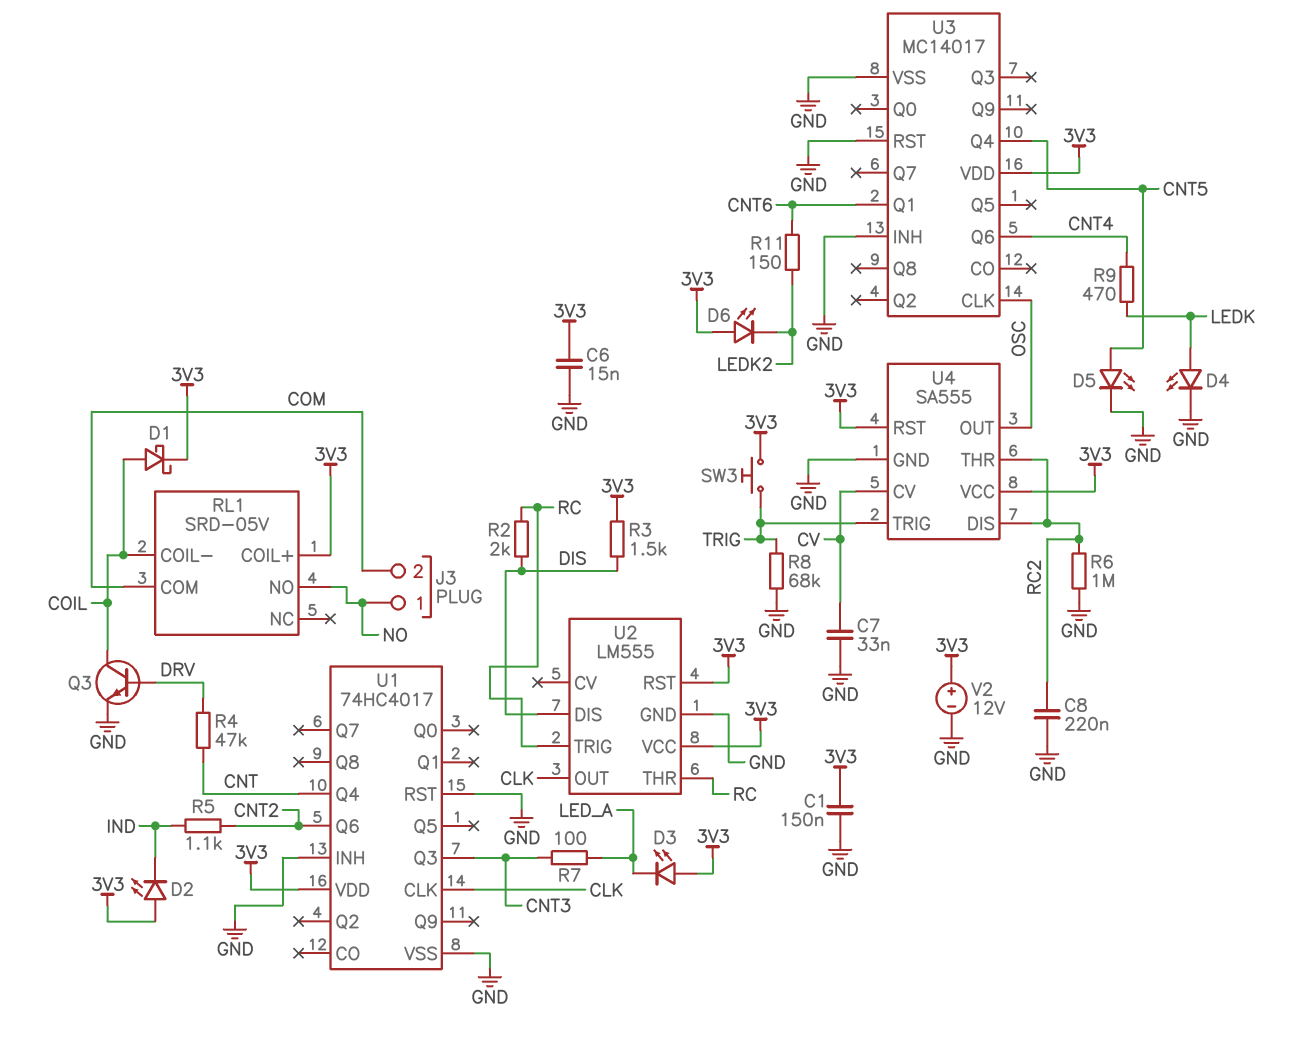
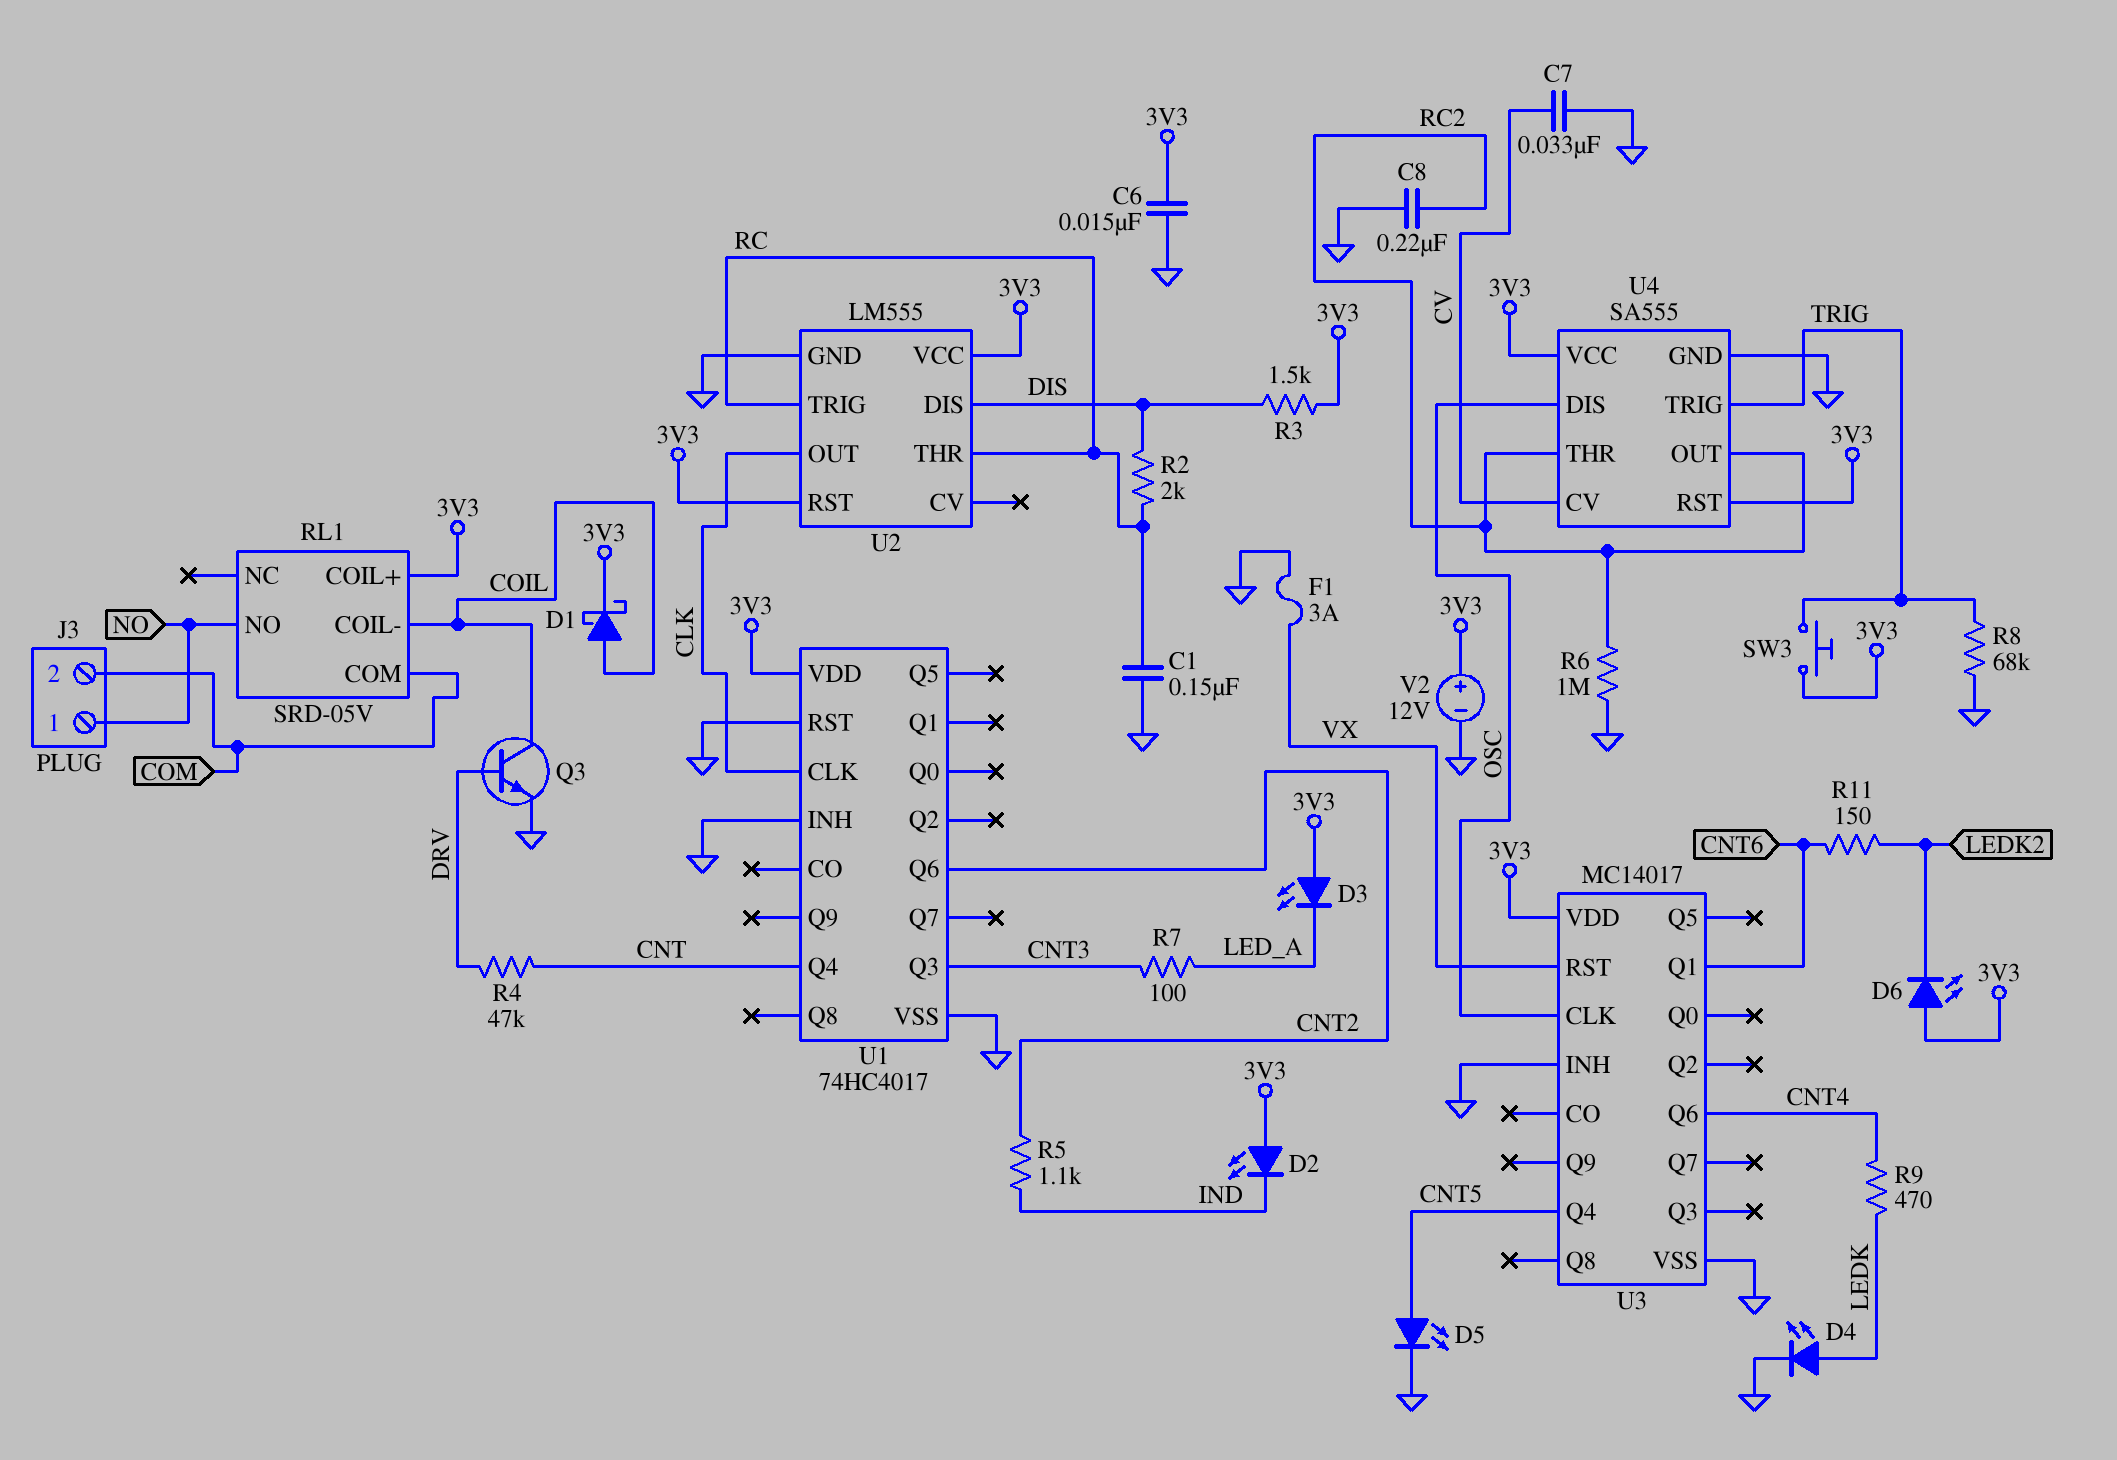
C1: 150nF (3V3, GND) -> 150nF (GND, RC)
F1: none -> 3A (GND, VX)
U3 pin RST: GND -> VX
U4 pin DIS: RC2 -> OSC
U4 pin OUT: OSC -> RC2

